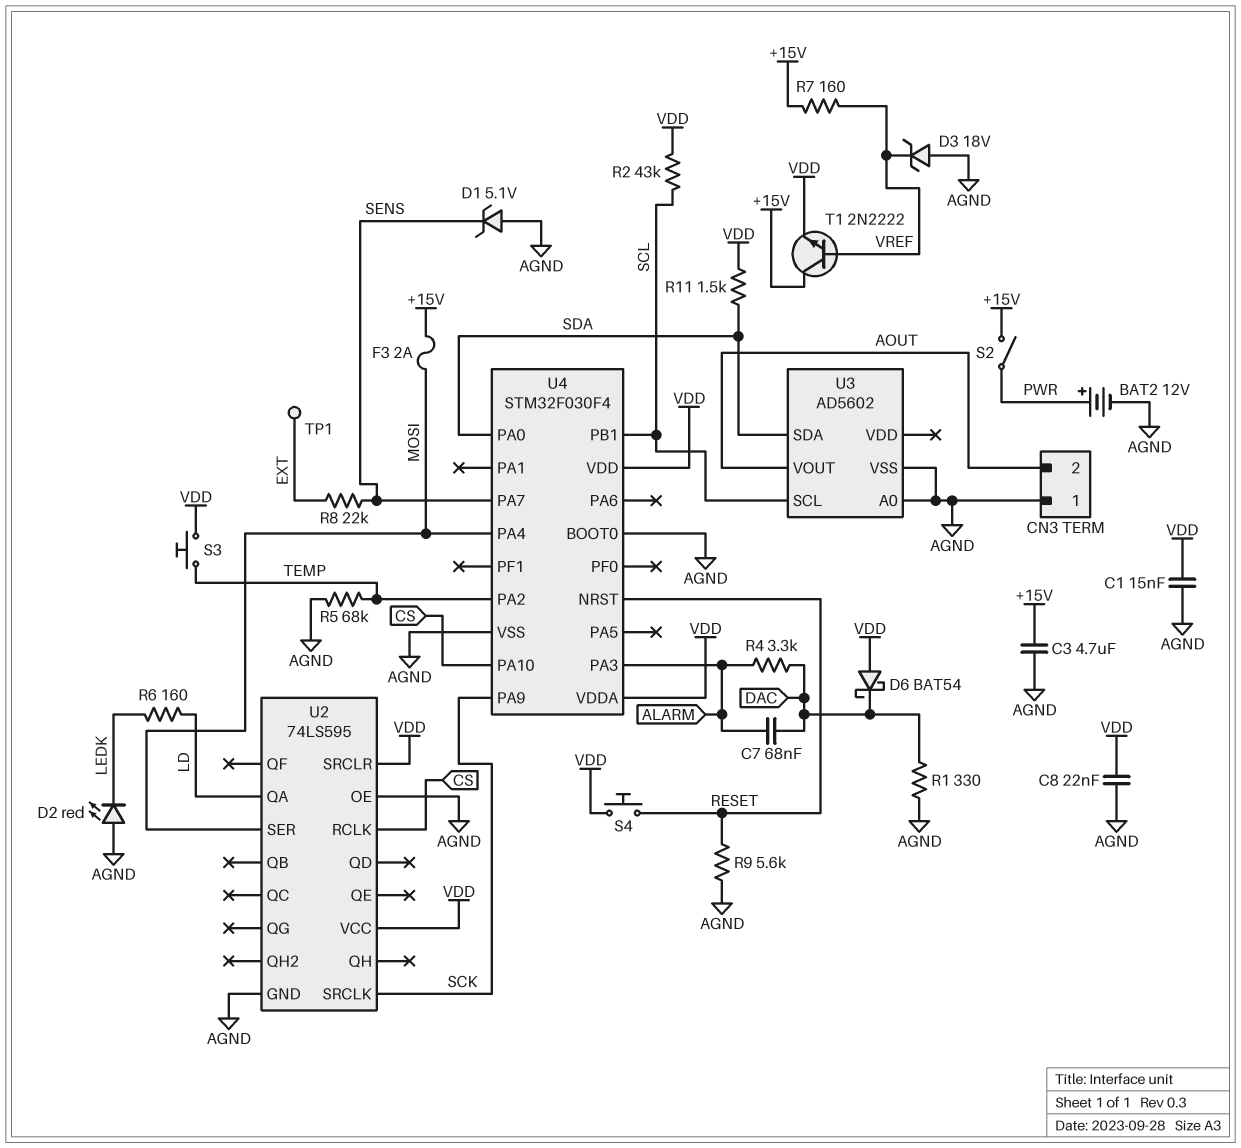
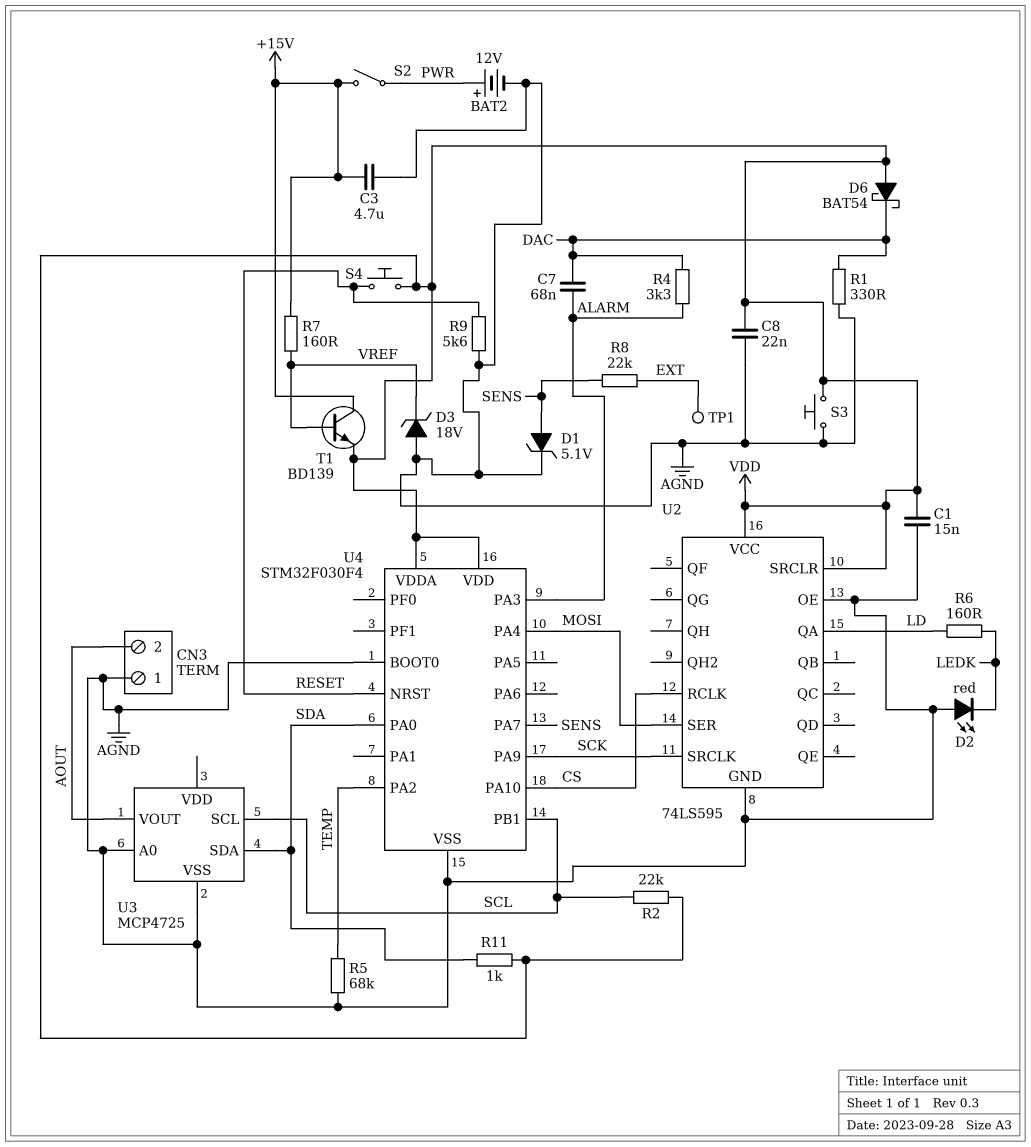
D1: zener 5.1V (A AGND, K SENS) -> zener 5.1V (A SENS, K AGND)
F3: 2A (+15V, MOSI) -> none
R2: 43k (SCL, VDD) -> 22k (SCL, VDD)
R11: 1.5k (SDA, VDD) -> 1k (SDA, VDD)
S3: button (TEMP, VDD) -> button (AGND, VDD)
T1: NPN 2N2222 (B VREF, C +15V, E VDD) -> NPN BD139 (B VREF, C +15V, E VDD)
U3: AD5602 -> MCP4725

